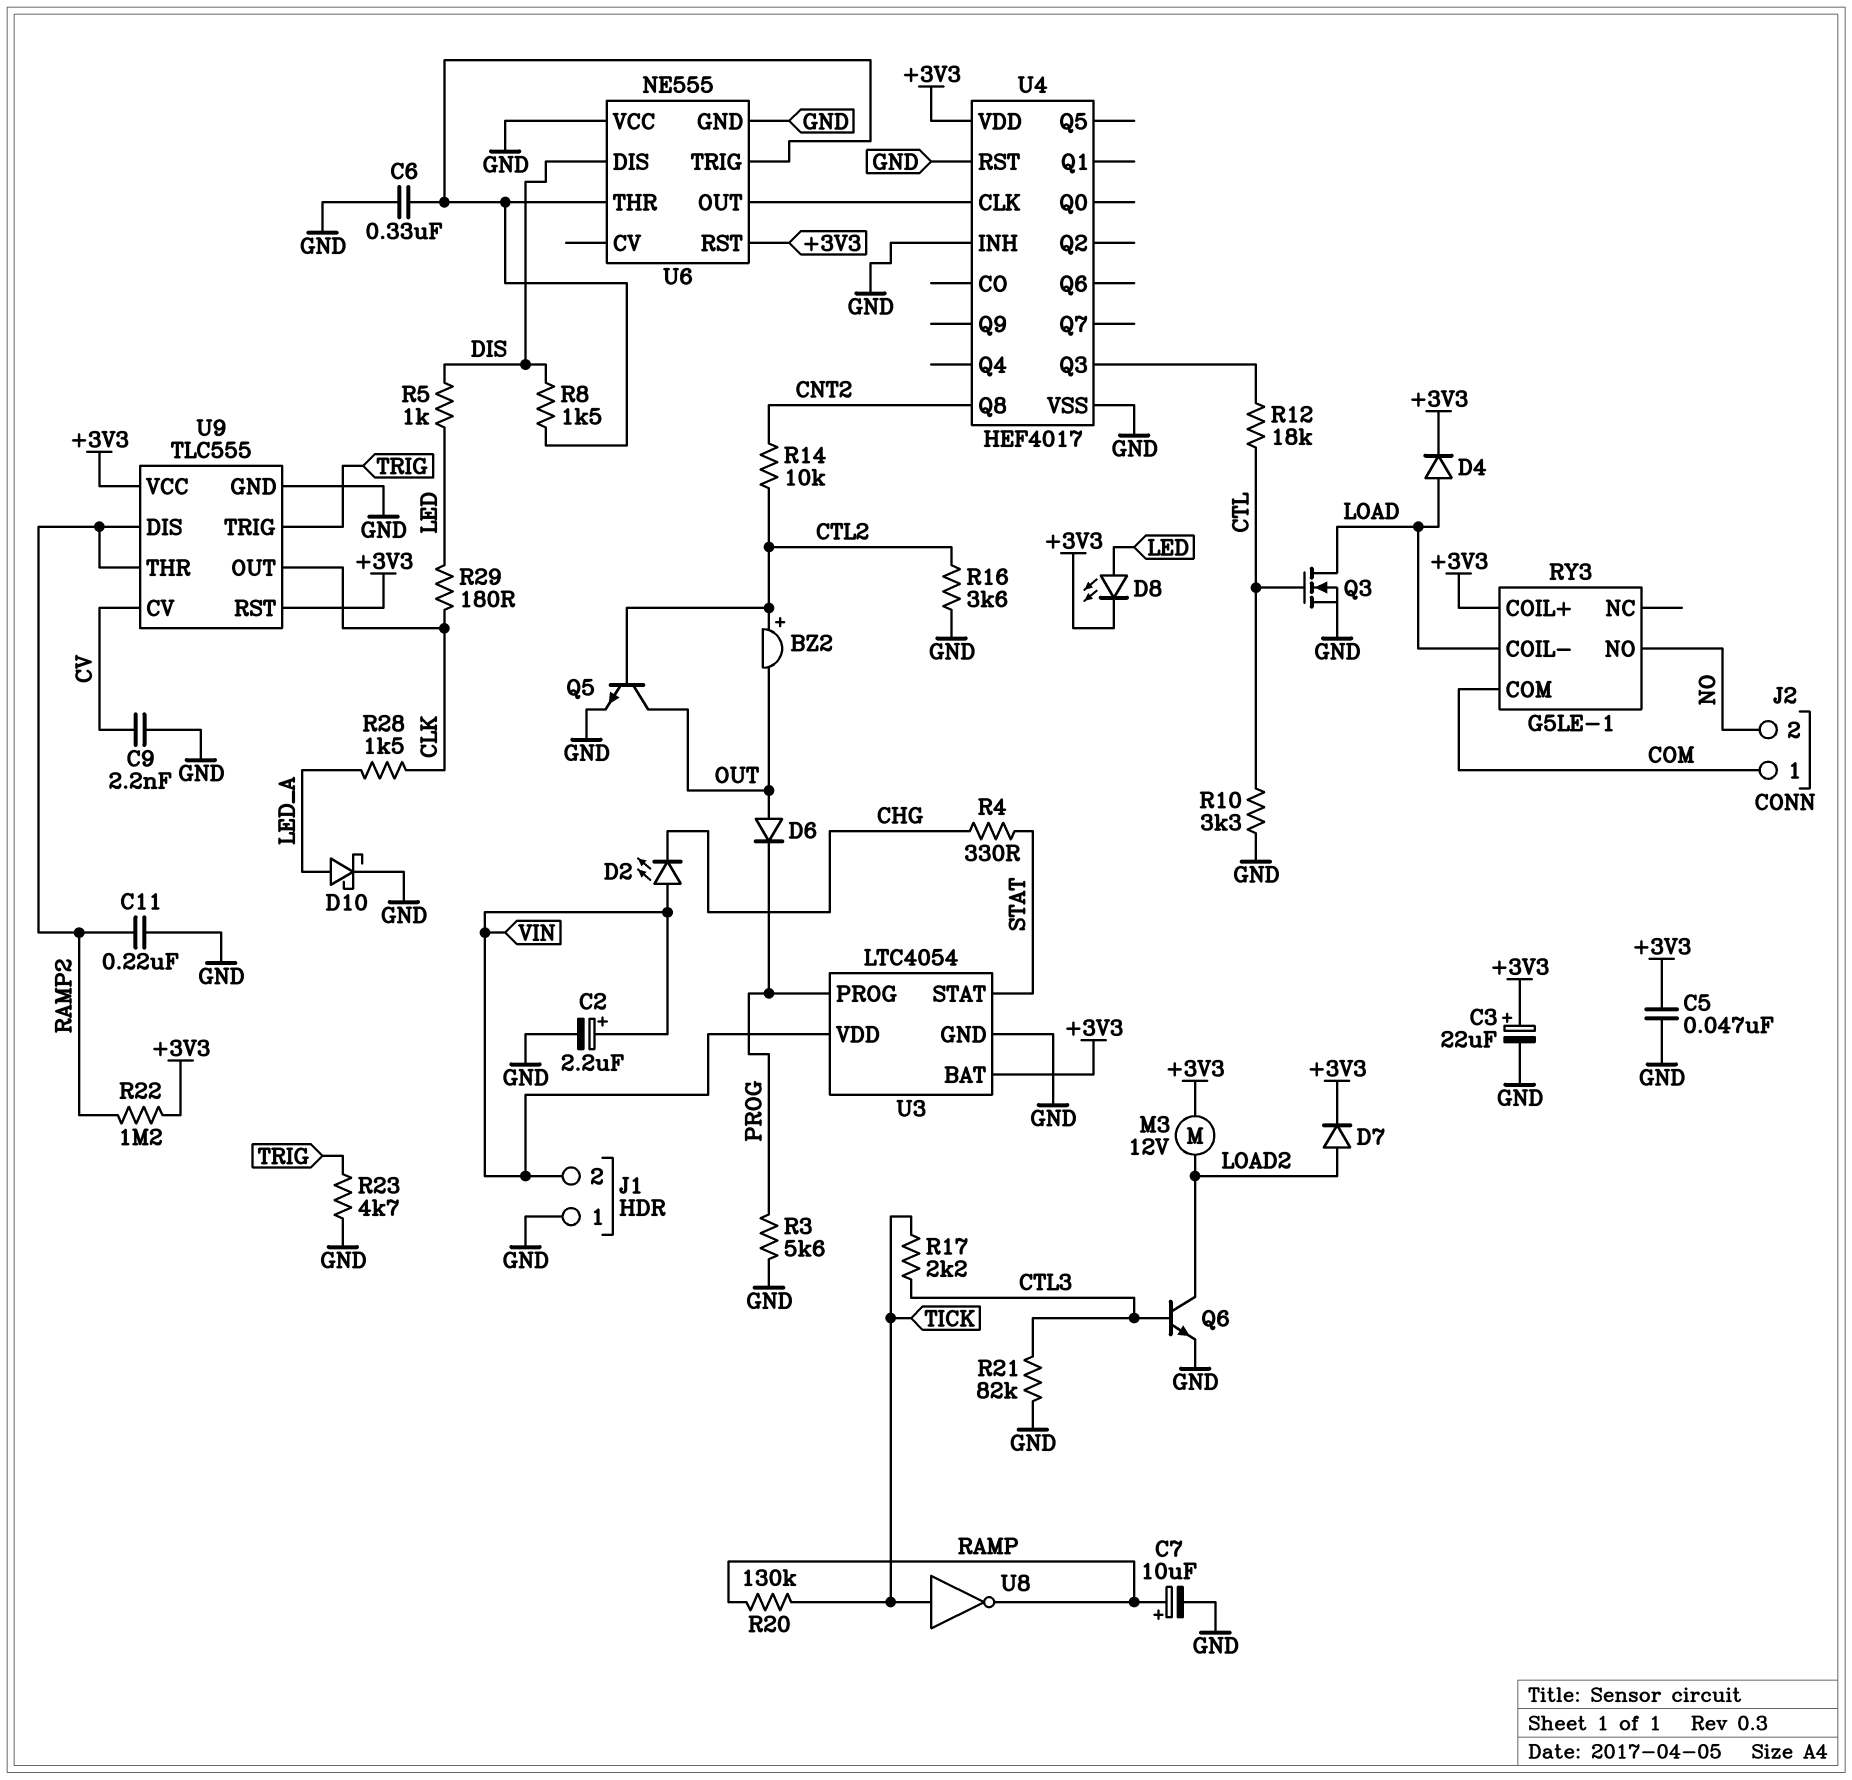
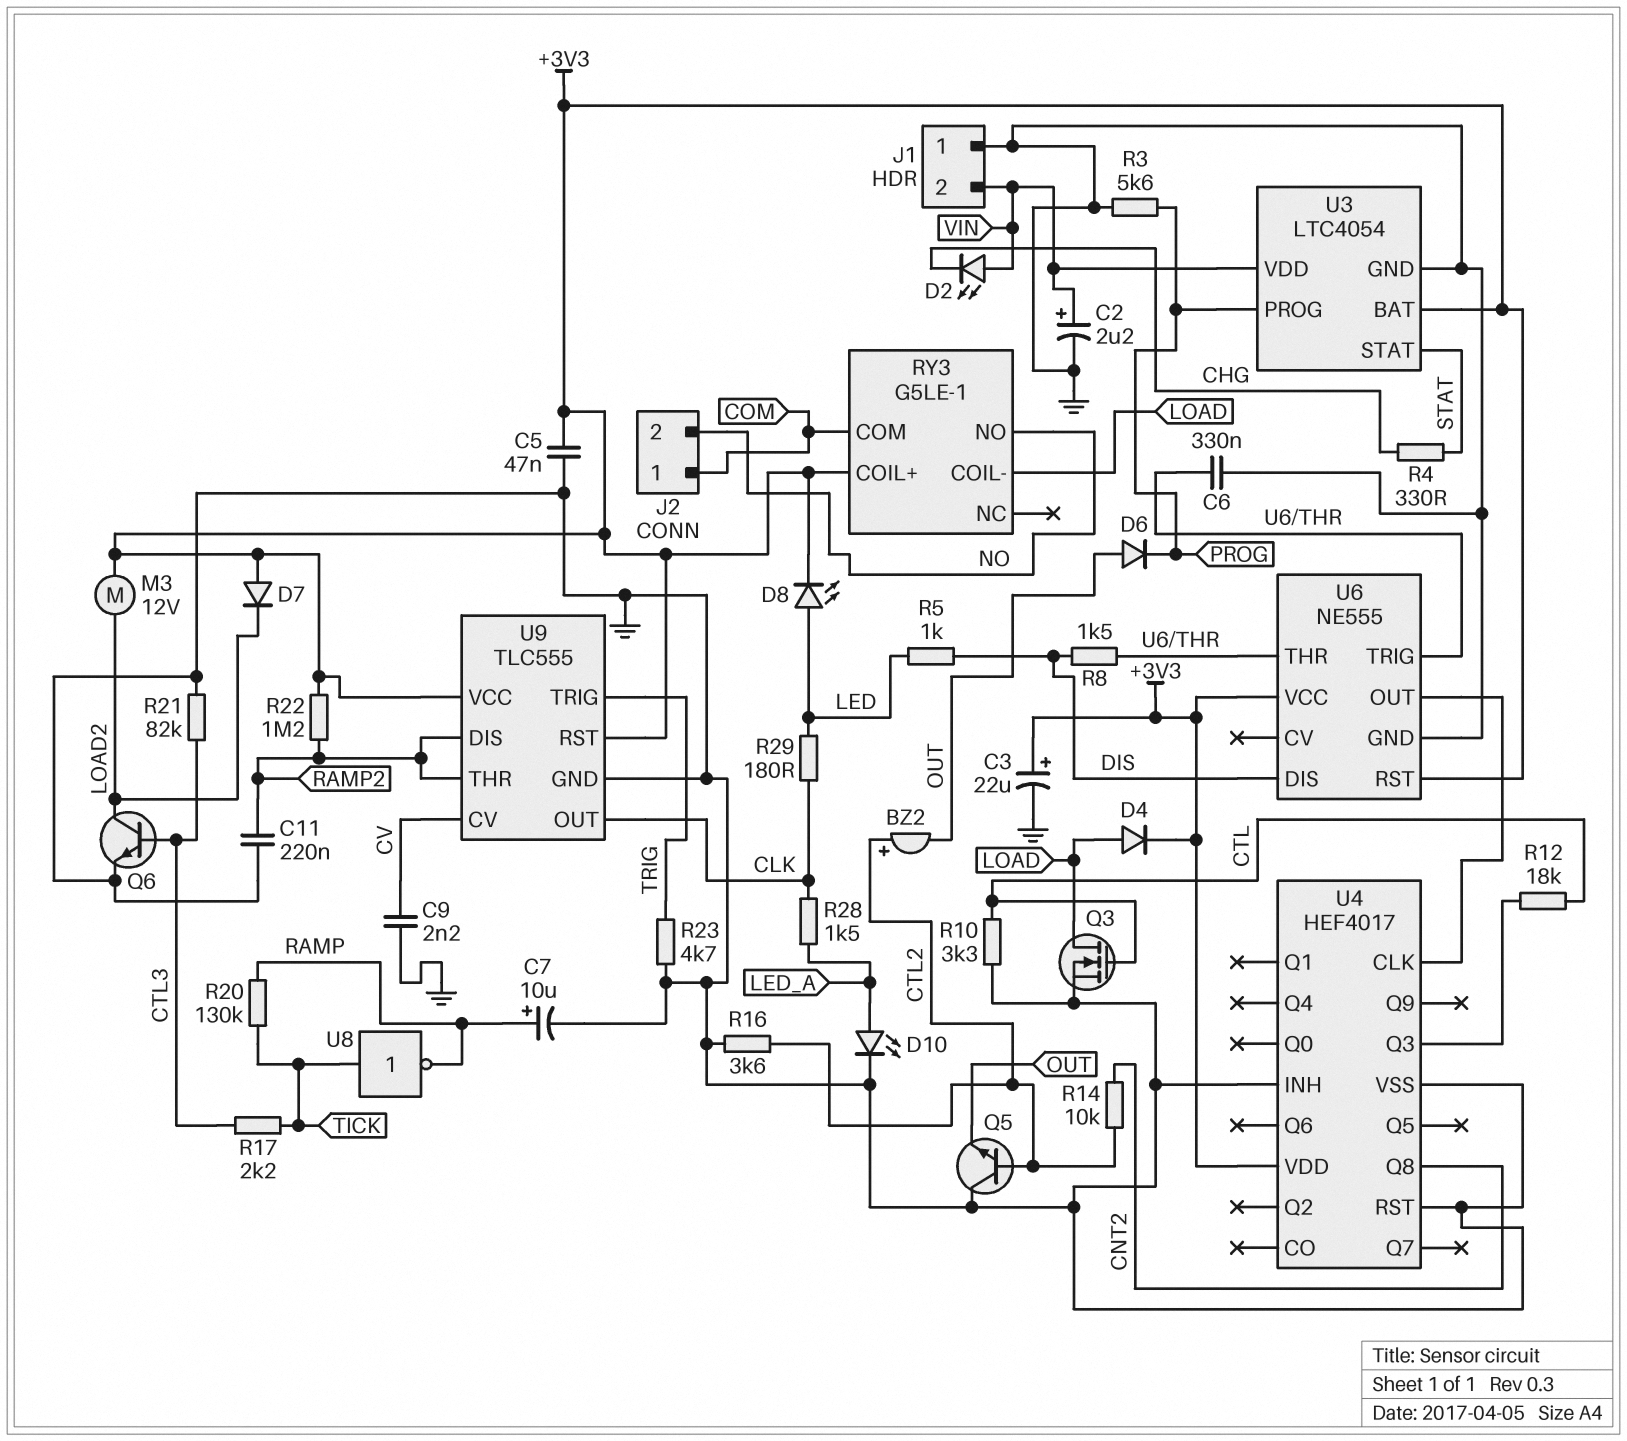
D7: diode (A LOAD2, K +3V3) -> diode (A +3V3, K LOAD2)
D10: schottky (A LED_A, K GND) -> LED (A LED_A, K GND)
Q5: NPN (B CTL2, C OUT, E GND) -> NPN (B CTL2, C GND, E OUT)
U6 pin VCC: GND -> +3V3

